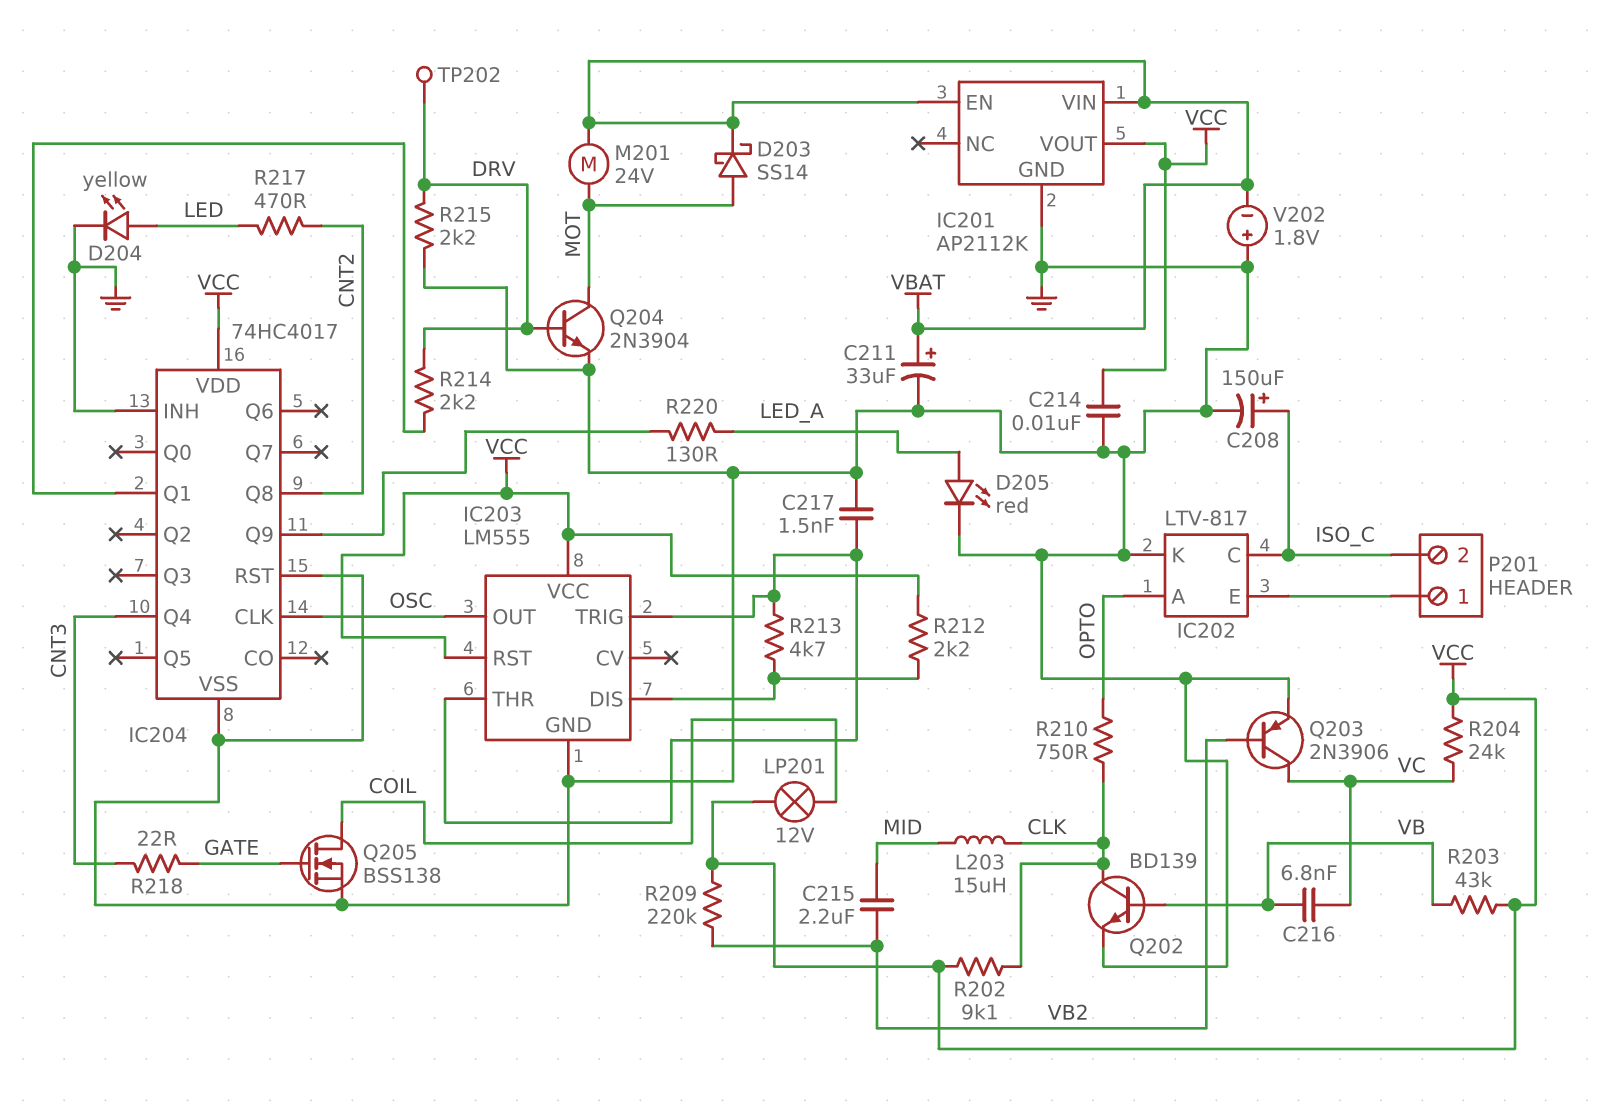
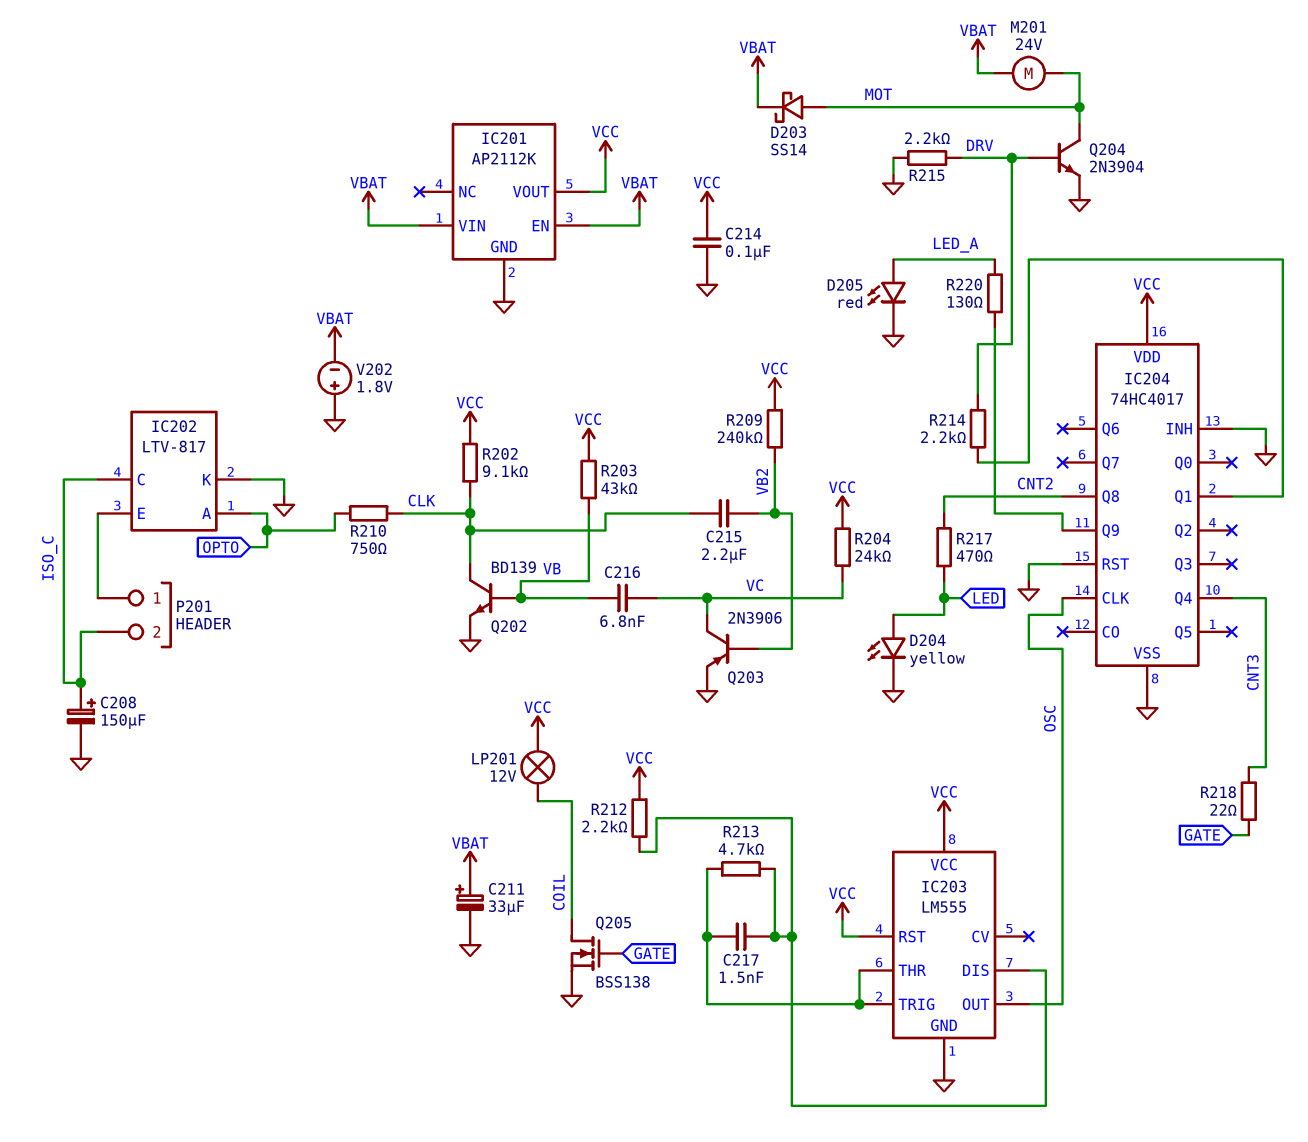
C214: 10nF (GND, VCC) -> 100nF (GND, VCC)
C215: 2.2uF (MID, VB2) -> 2.2uF (CLK, VB2)
C217: 1.5nF (GND, IC203/THR) -> 1.5nF (IC203/DIS, IC203/THR)
L203: 15uH (CLK, MID) -> none
R209: 220k (VB2, VCC) -> 240k (VB2, VCC)
TP202: test point (DRV) -> none

